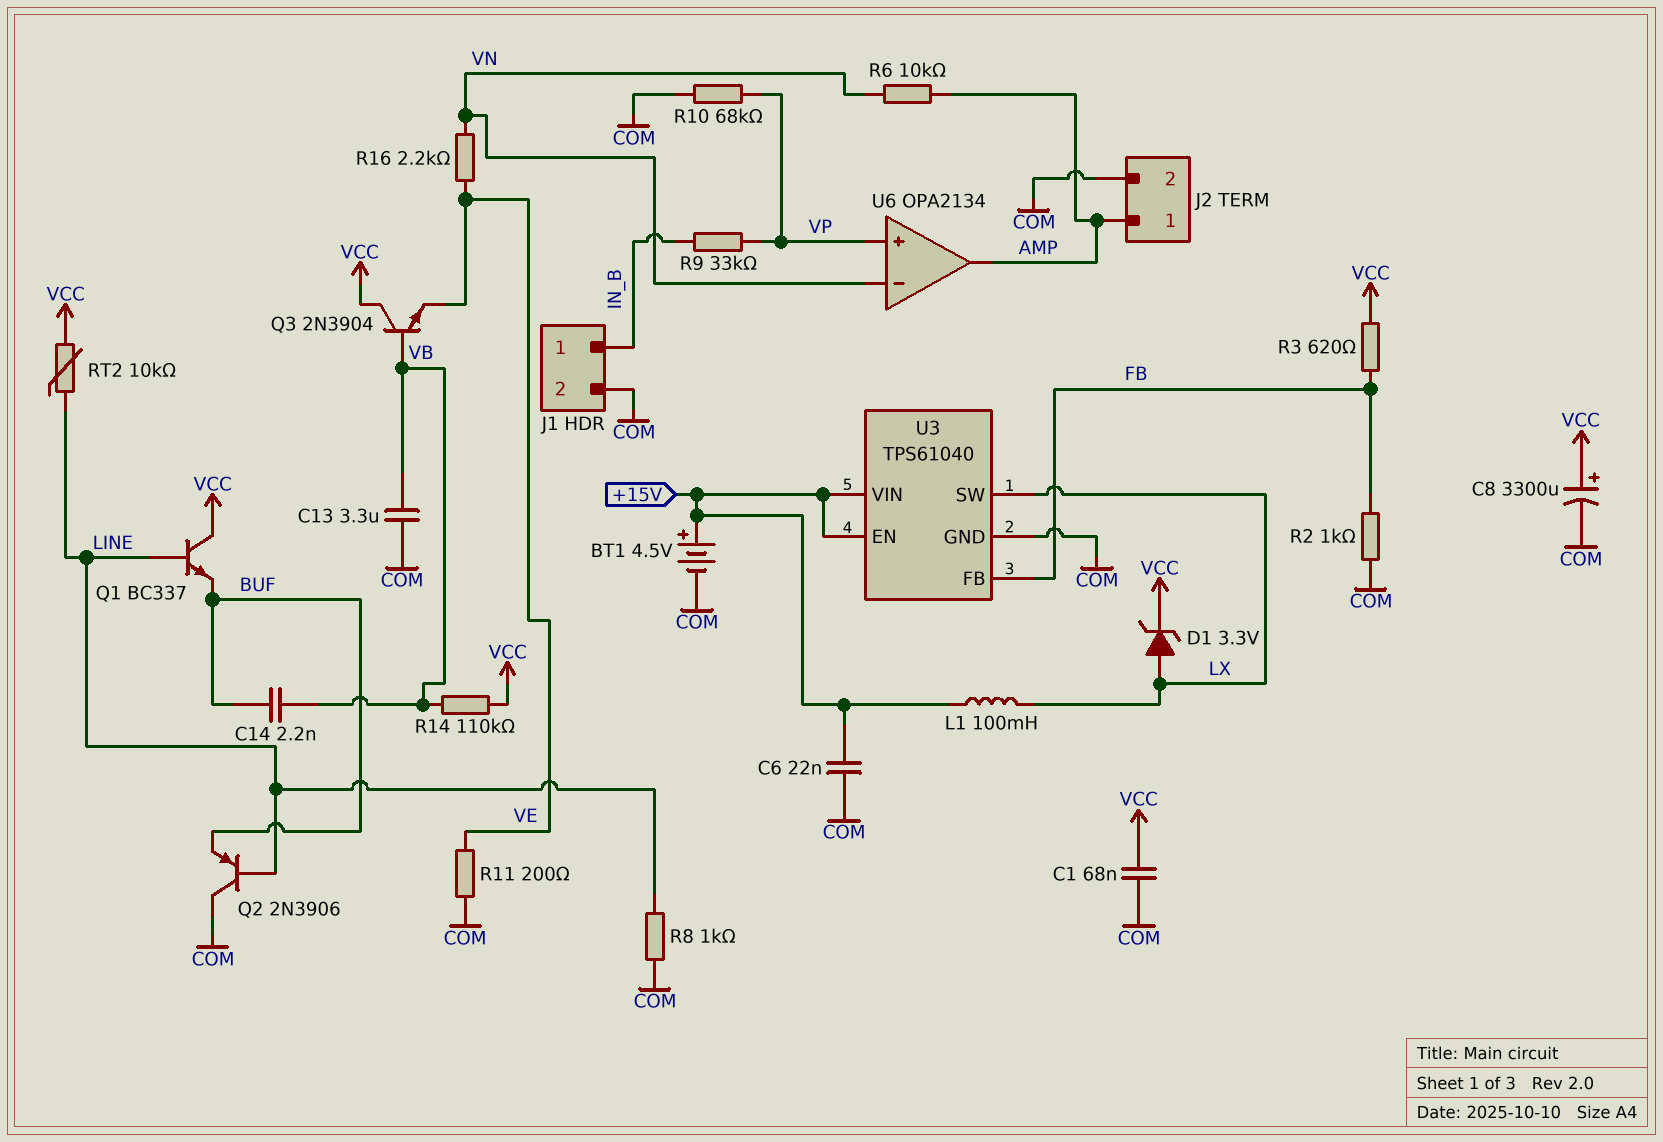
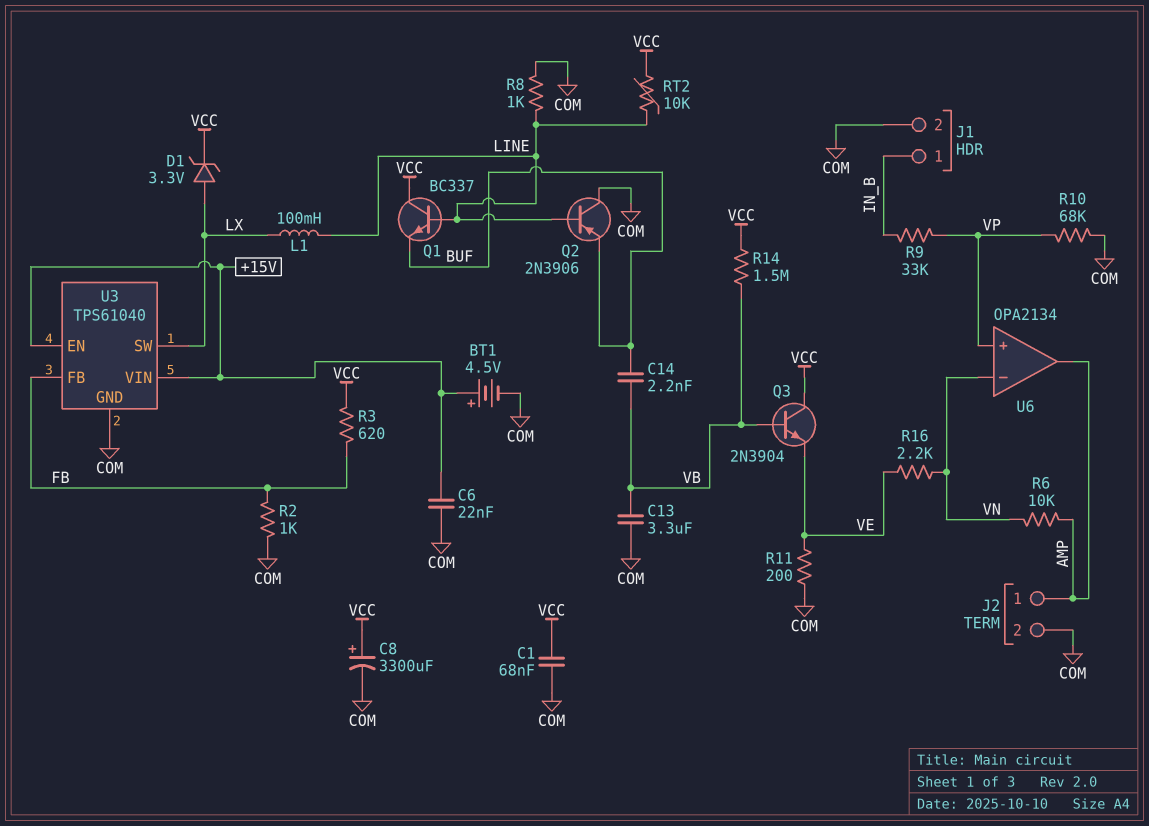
L1: 100mH (+15V, LX) -> 100mH (LINE, LX)
R14: 110k (VB, VCC) -> 1.5M (VB, VCC)

